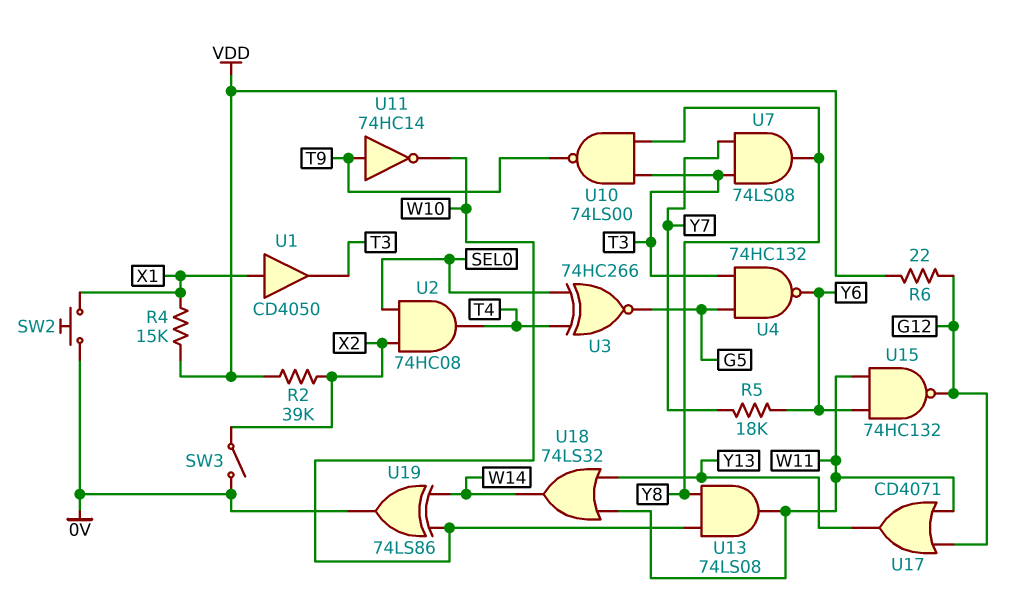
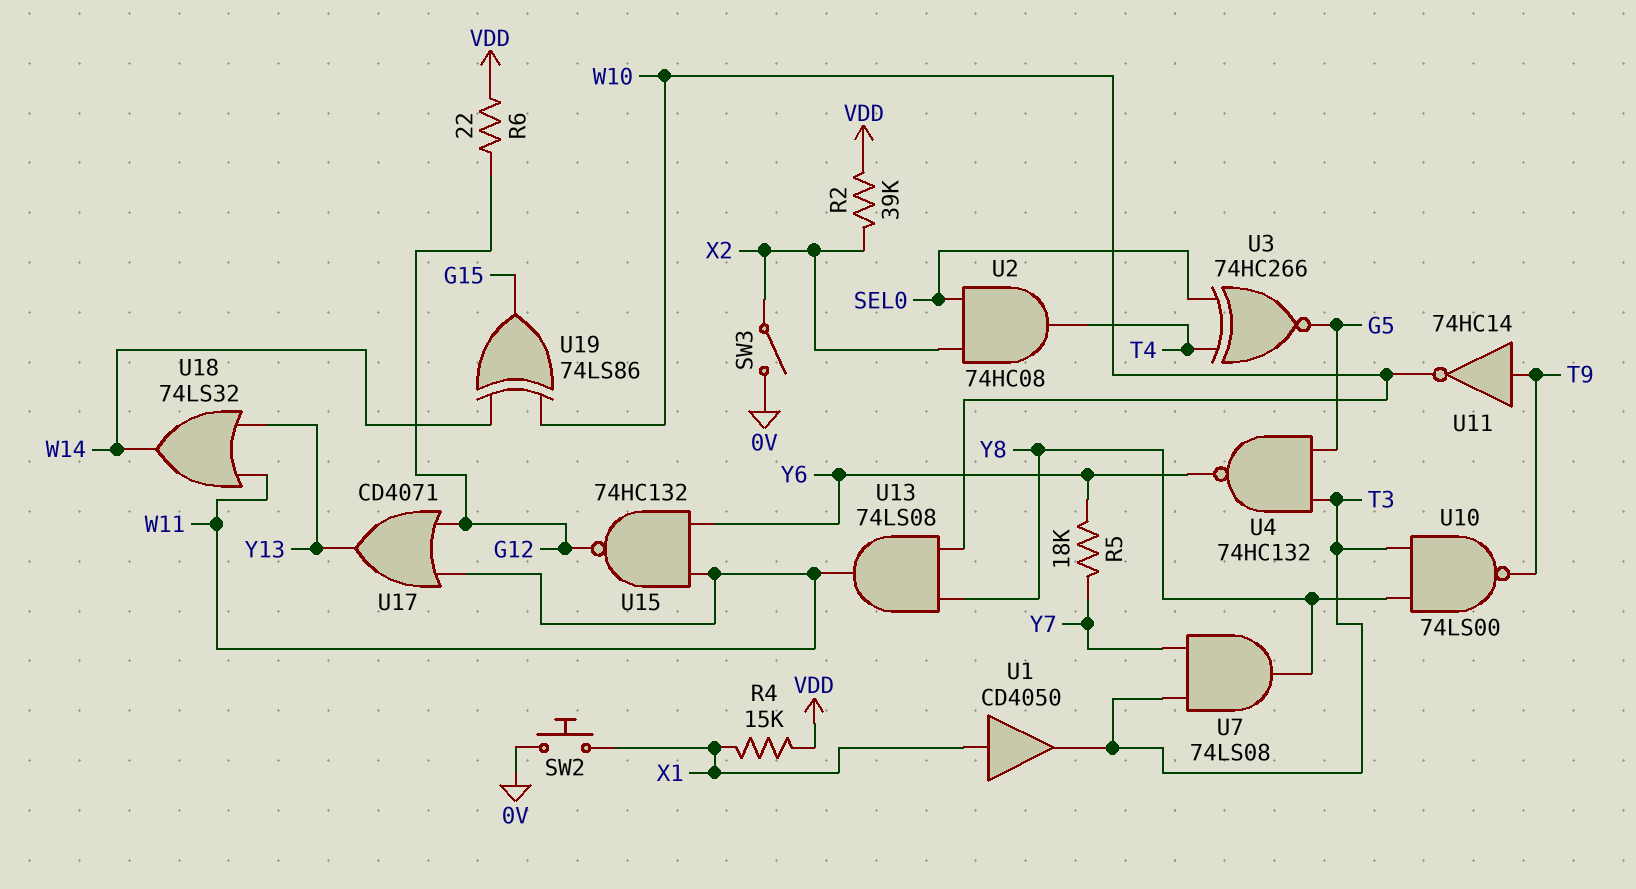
U19: XOR 74LS86 (in W10, in W14, out 0V) -> XOR 74LS86 (in W10, in W14, out G15)

